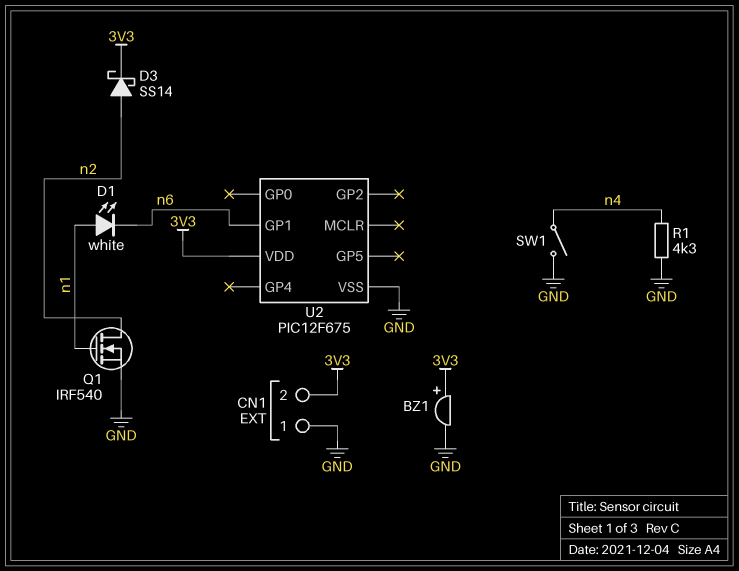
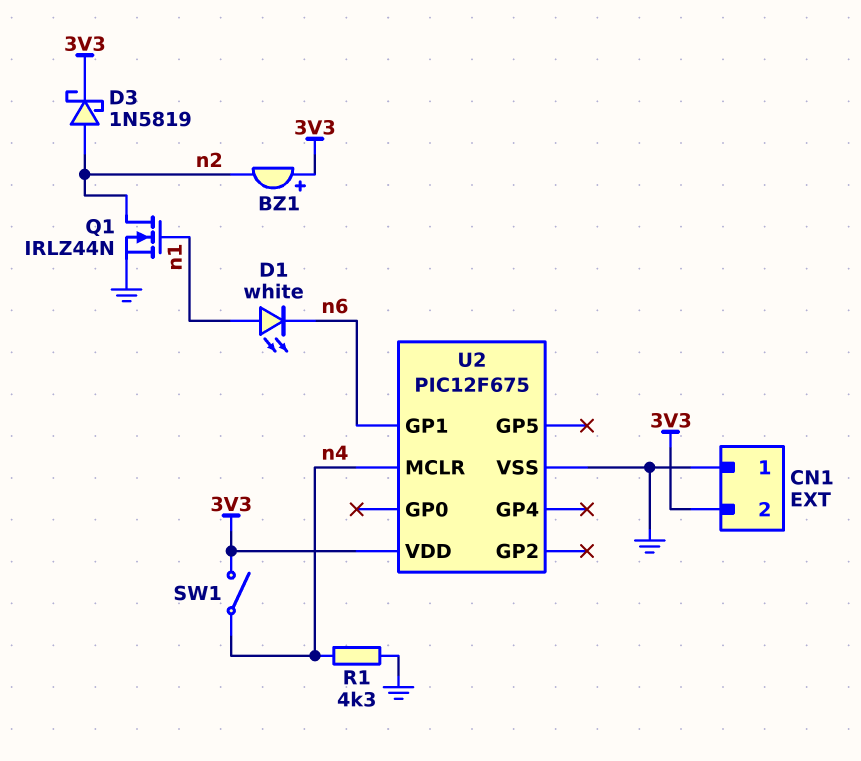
BZ1: buzzer (plus 3V3, minus GND) -> buzzer (plus 3V3, minus n2)
D3: schottky SS14 (A n2, K 3V3) -> schottky 1N5819 (A n2, K 3V3)
Q1: NMOS IRF540 (G n1, D n2, S GND) -> NMOS IRLZ44N (G n1, D n2, S GND)
SW1: switch (GND, n4) -> switch (3V3, n4)
U2 pin MCLR: none -> n4

